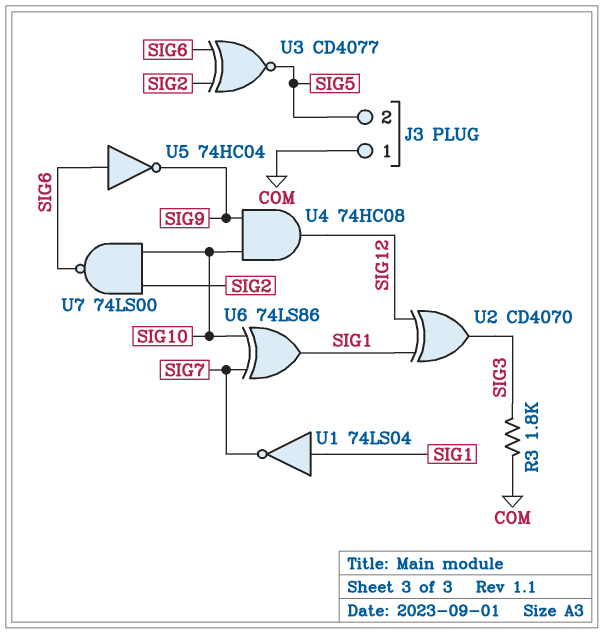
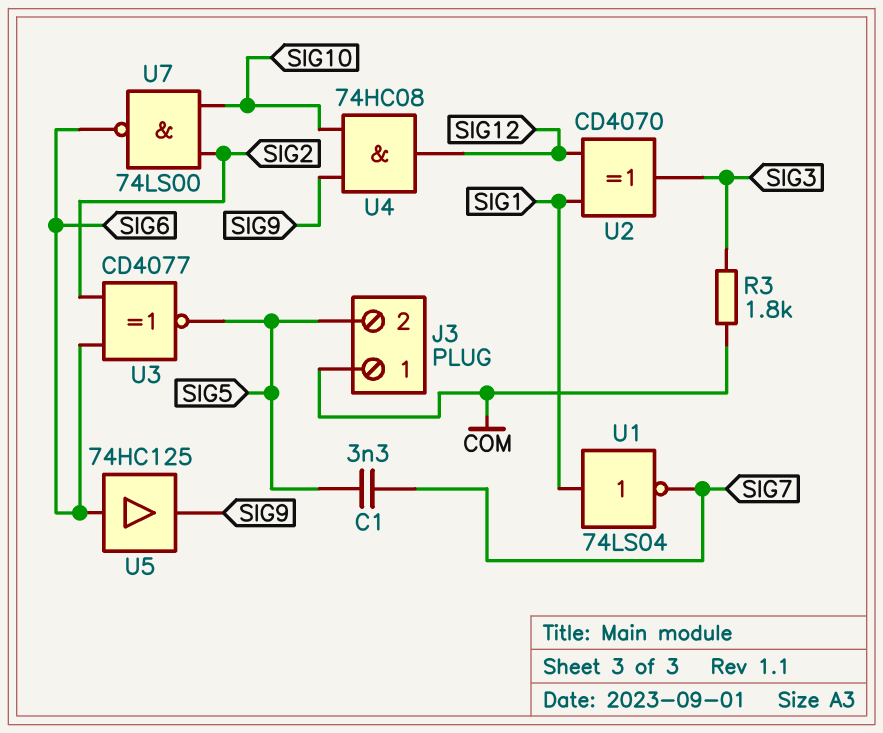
C1: none -> 3.3nF (SIG5, SIG7)
U5: NOT 74HC04 (in SIG6, out SIG9) -> buffer 74HC125 (in SIG6, out SIG9)
U6: XOR 74LS86 (in SIG7, in SIG10, out SIG1) -> none

